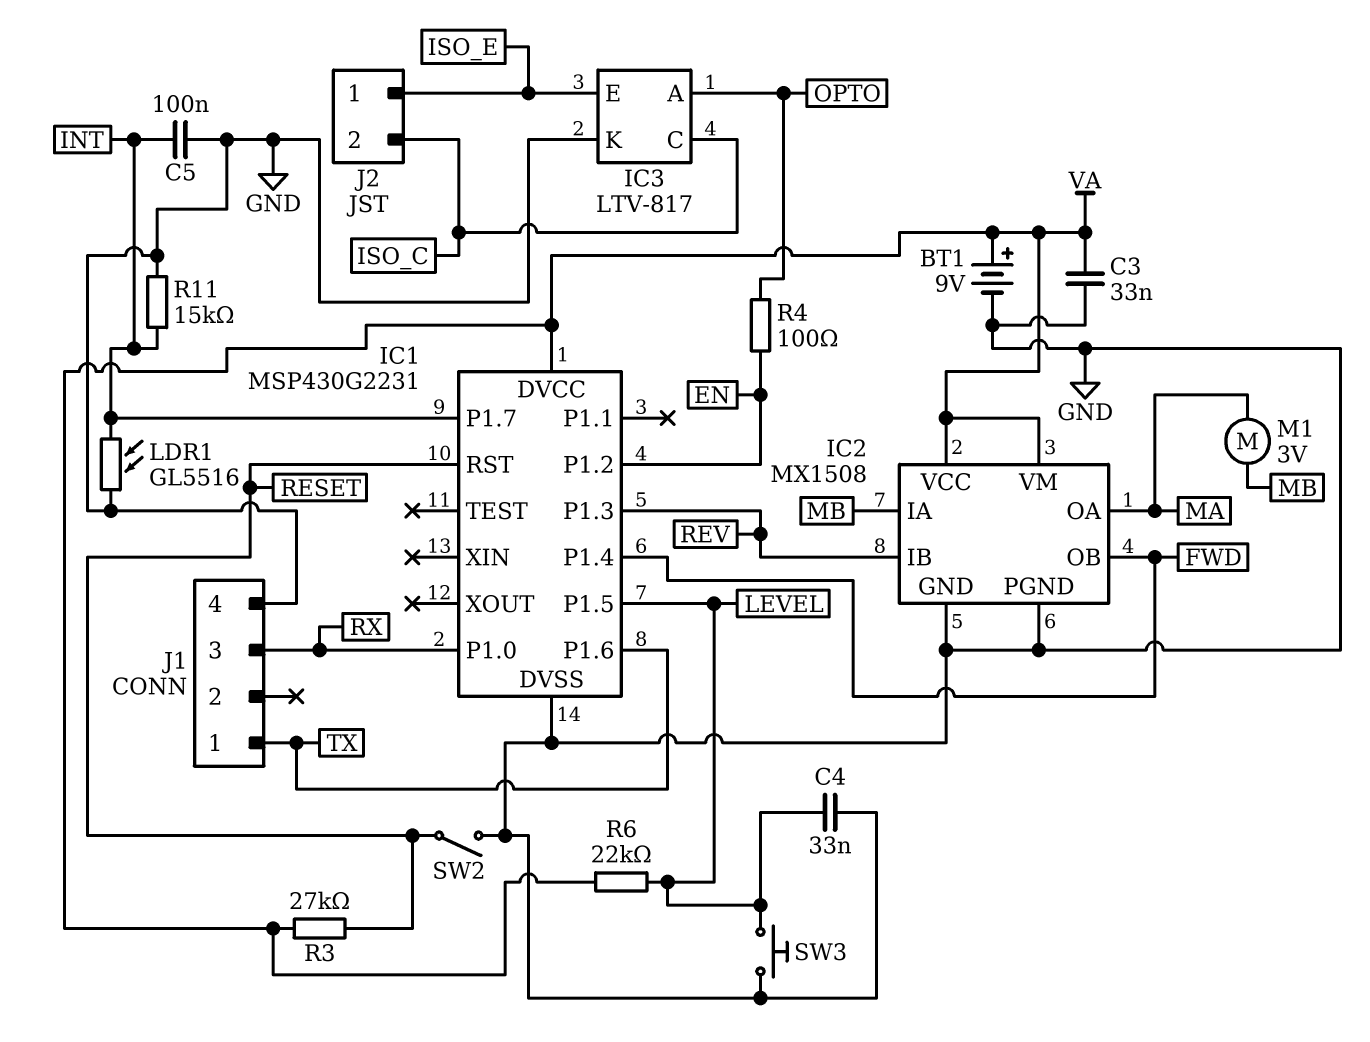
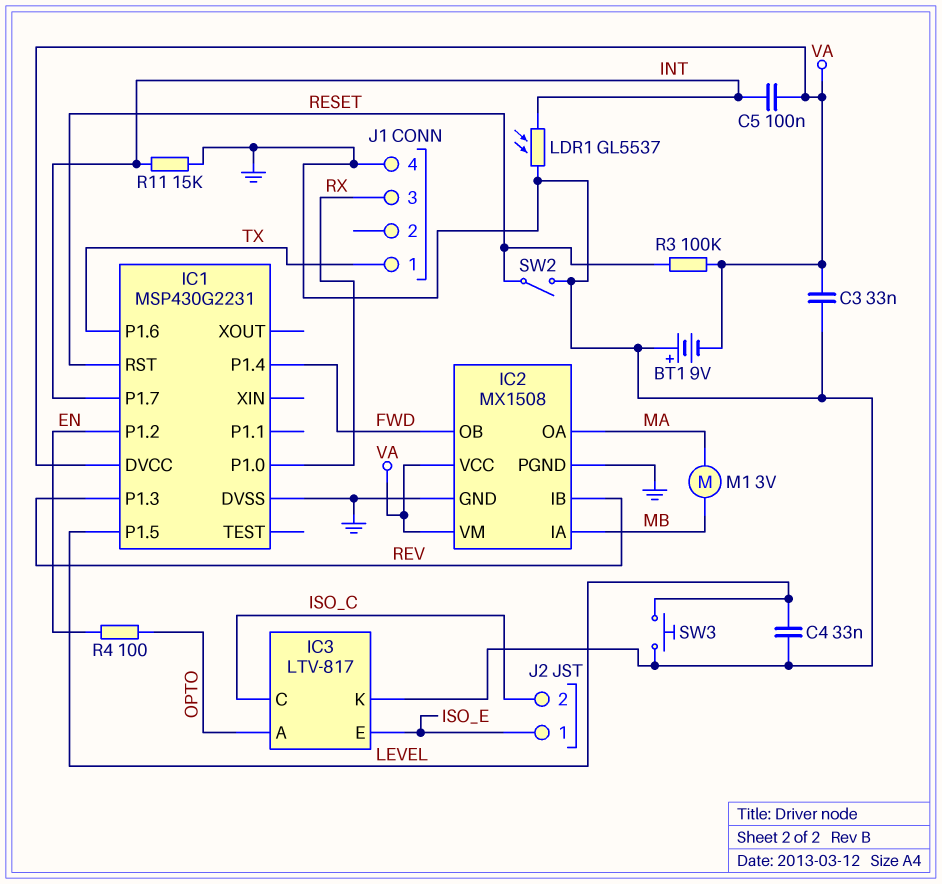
BT1: 9V (plus VA, minus GND) -> 9V (plus GND, minus VA)
C5: 100nF (GND, INT) -> 100nF (INT, VA)
LDR1: GL5516 (GND, INT) -> GL5537 (GND, INT)
R3: 27k (RESET, VA) -> 100k (RESET, VA)
R6: 22k (LEVEL, VA) -> none

